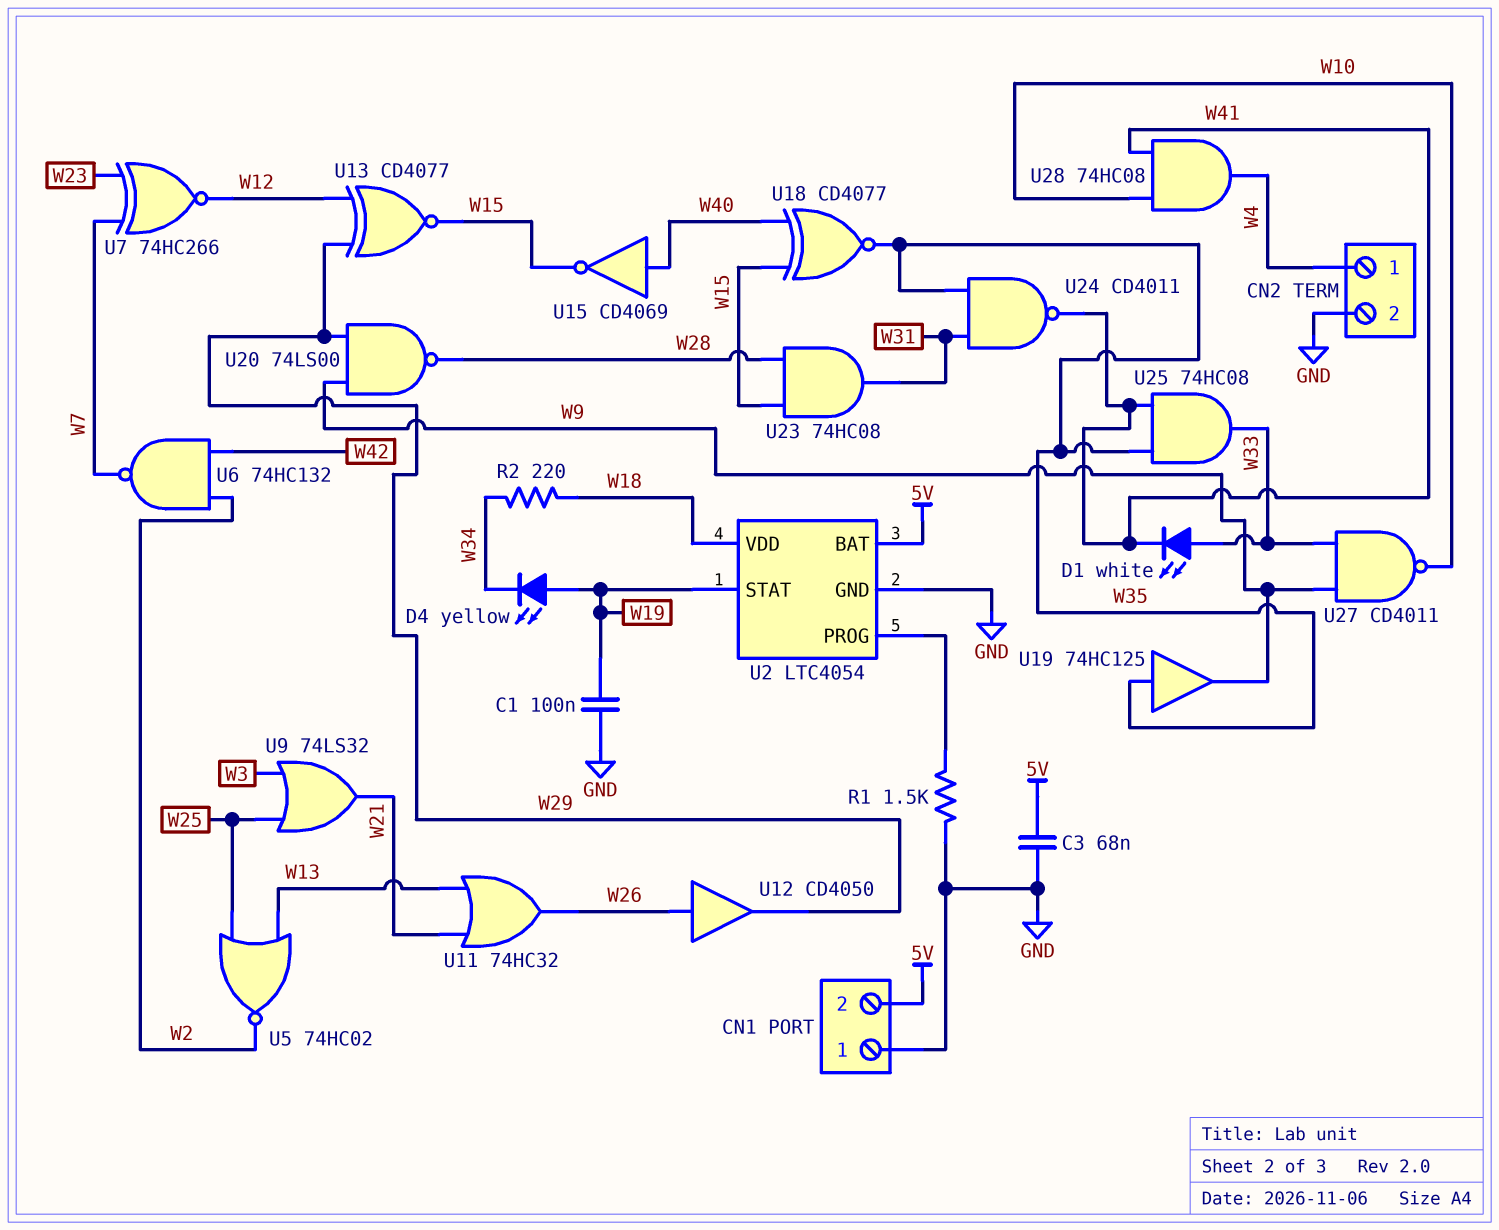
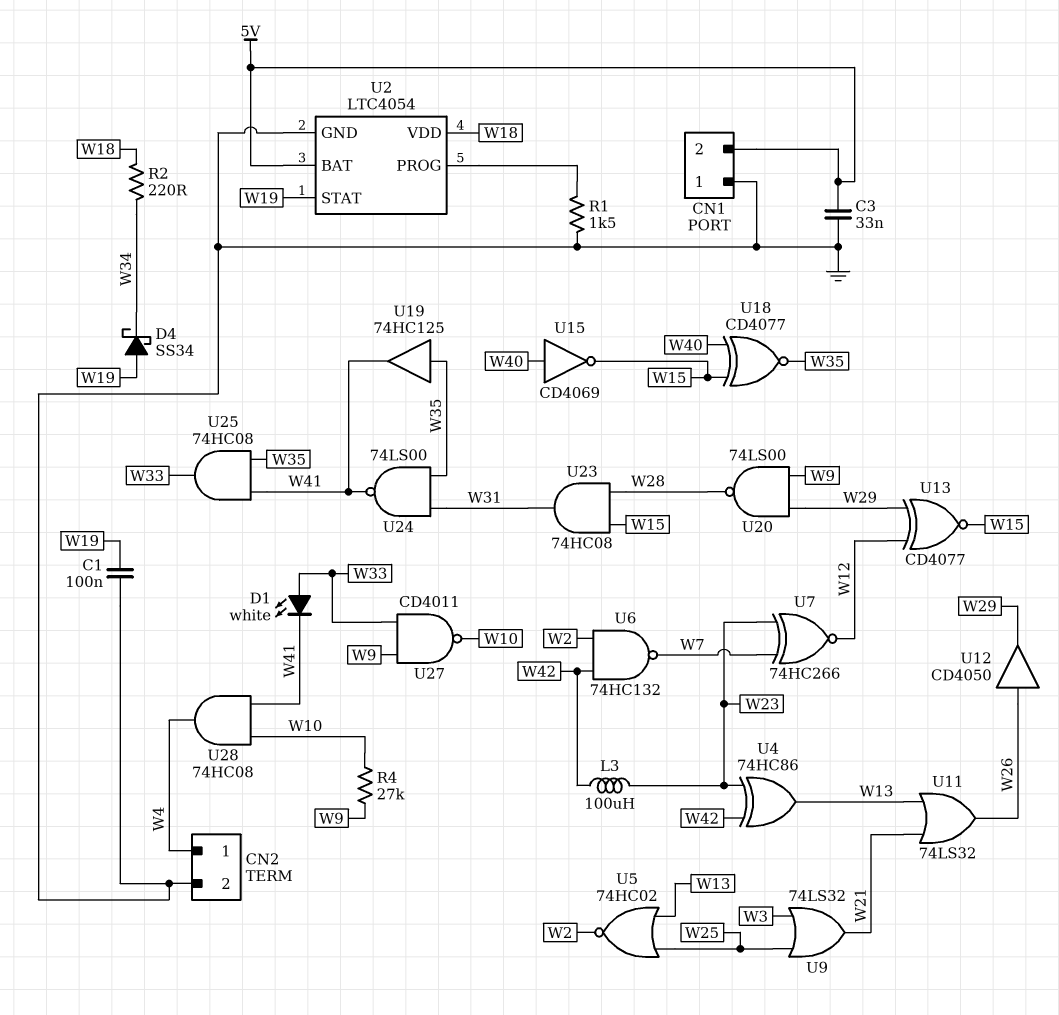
C3: 68nF (5V, GND) -> 33nF (5V, GND)
D4: LED yellow (A W19, K W34) -> schottky SS34 (A W19, K W34)
L3: none -> 100uH (W23, W42)
R4: none -> 27k (W9, W10)
U4: none -> XOR 74HC86 (in W23, in W42, out W13)
U11: OR 74HC32 (in W13, in W21, out W26) -> OR 74LS32 (in W13, in W21, out W26)
U19: buffer 74HC125 (in W35, out W9) -> buffer 74HC125 (in W35, out W41)
U24: NAND CD4011 (in W31, in W35, out W41) -> NAND 74LS00 (in W31, in W35, out W41)

